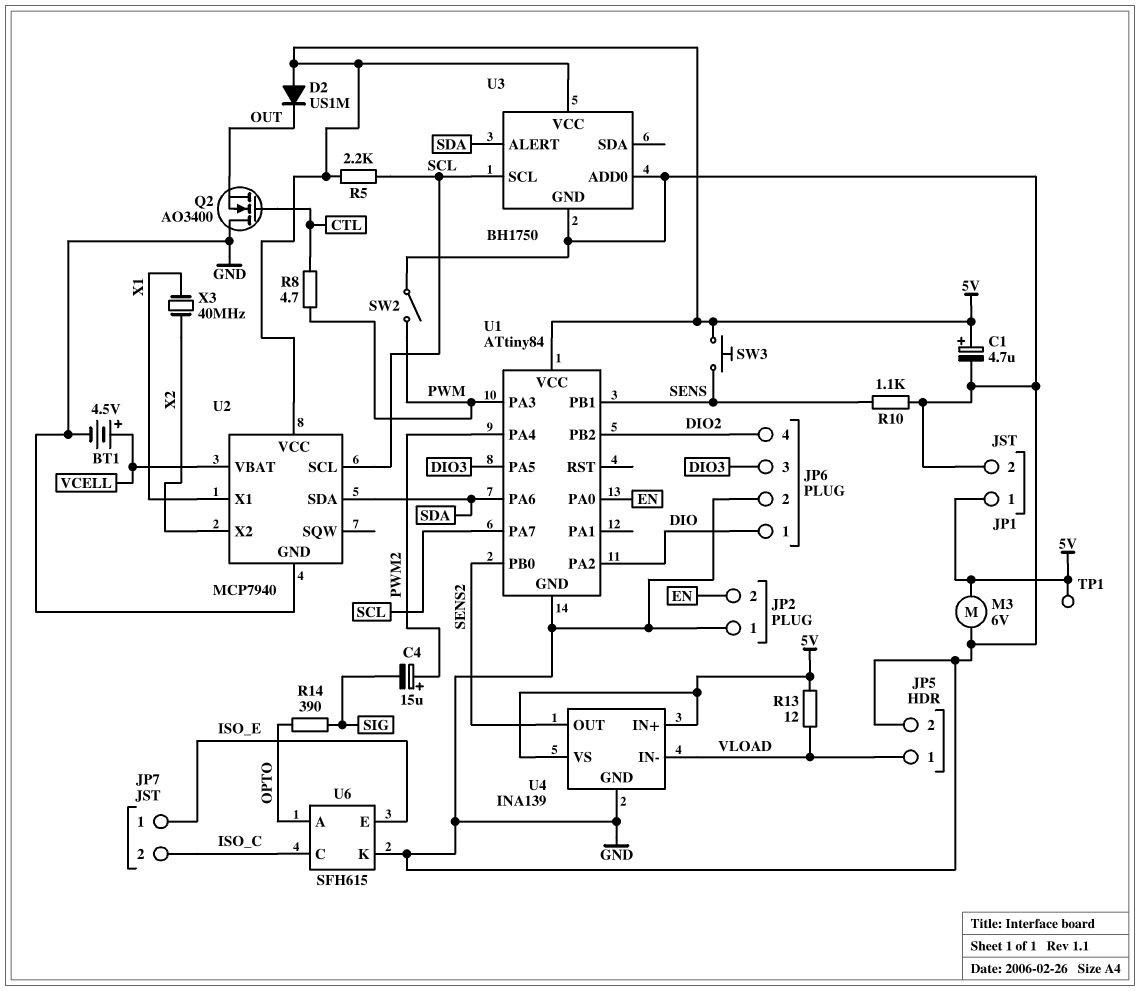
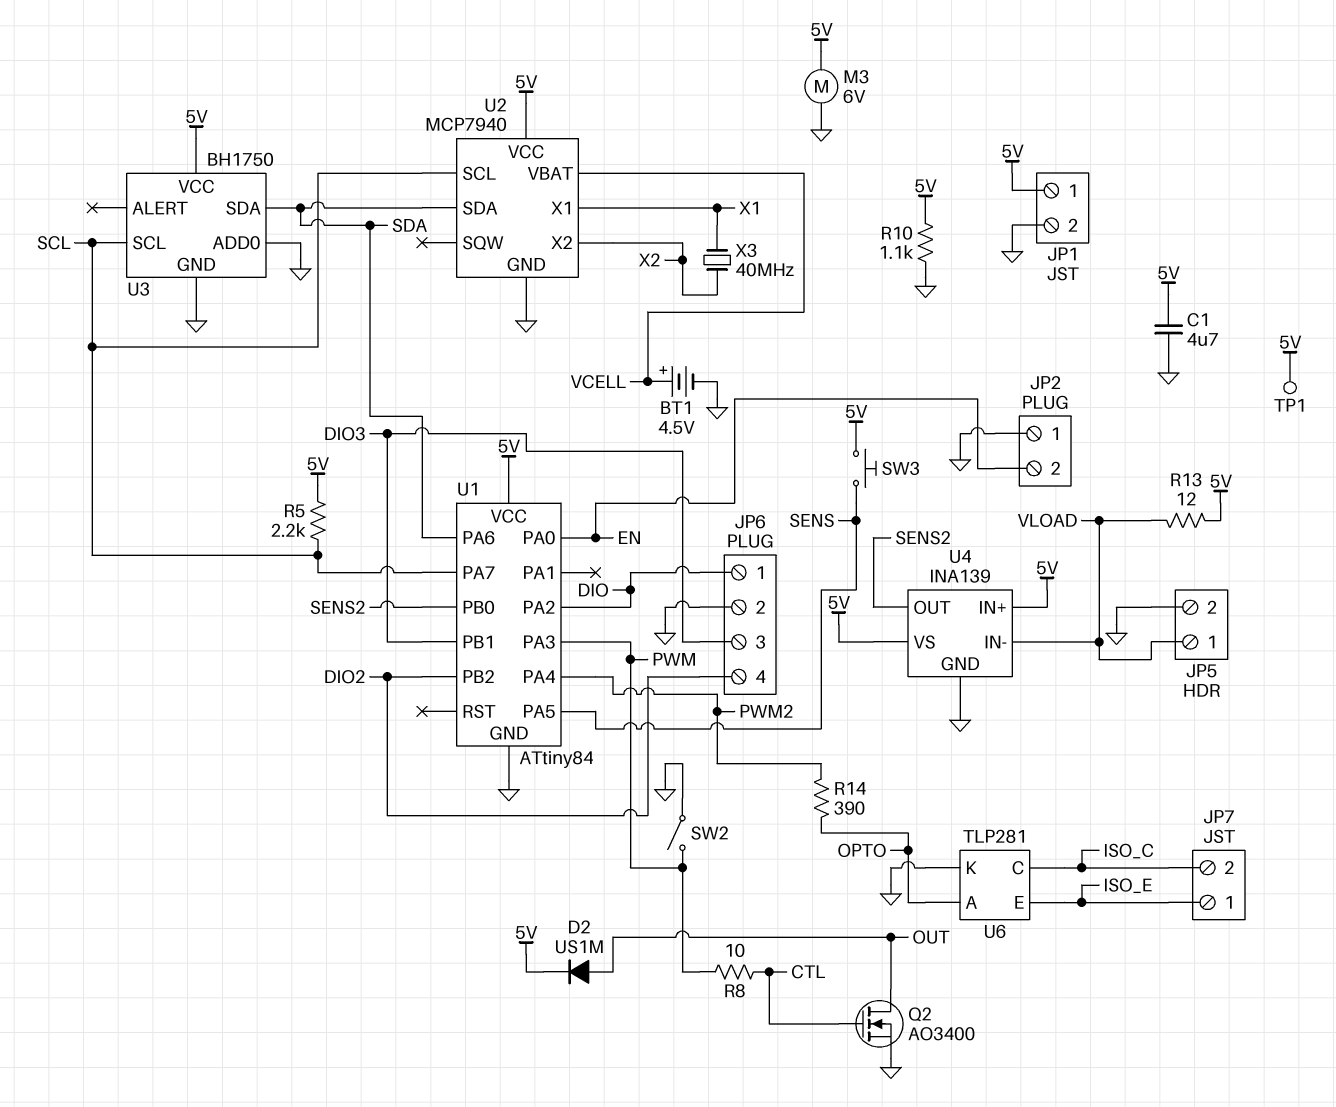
C1: 4.7uF (plus 5V, minus GND) -> 4.7uF (5V, GND)
C4: 15uF (plus PWM2, minus SIG) -> none
D2: diode US1M (A 5V, K OUT) -> diode US1M (A OUT, K 5V)
Q2: NMOS AO3400 (G CTL, D GND, S OUT) -> NMOS AO3400 (G CTL, D OUT, S GND)
R8: 4.7 (CTL, PWM) -> 10 (CTL, PWM)
R10: 1.1k (GND, SENS) -> 1.1k (5V, GND)
R14: 390 (OPTO, SIG) -> 390 (OPTO, PWM2)
U1 pin PA5: DIO3 -> SENS
U1 pin PB1: SENS -> DIO3
U3 pin ALERT: SDA -> none
U3 pin SDA: none -> SDA
U6: SFH615 -> TLP281

